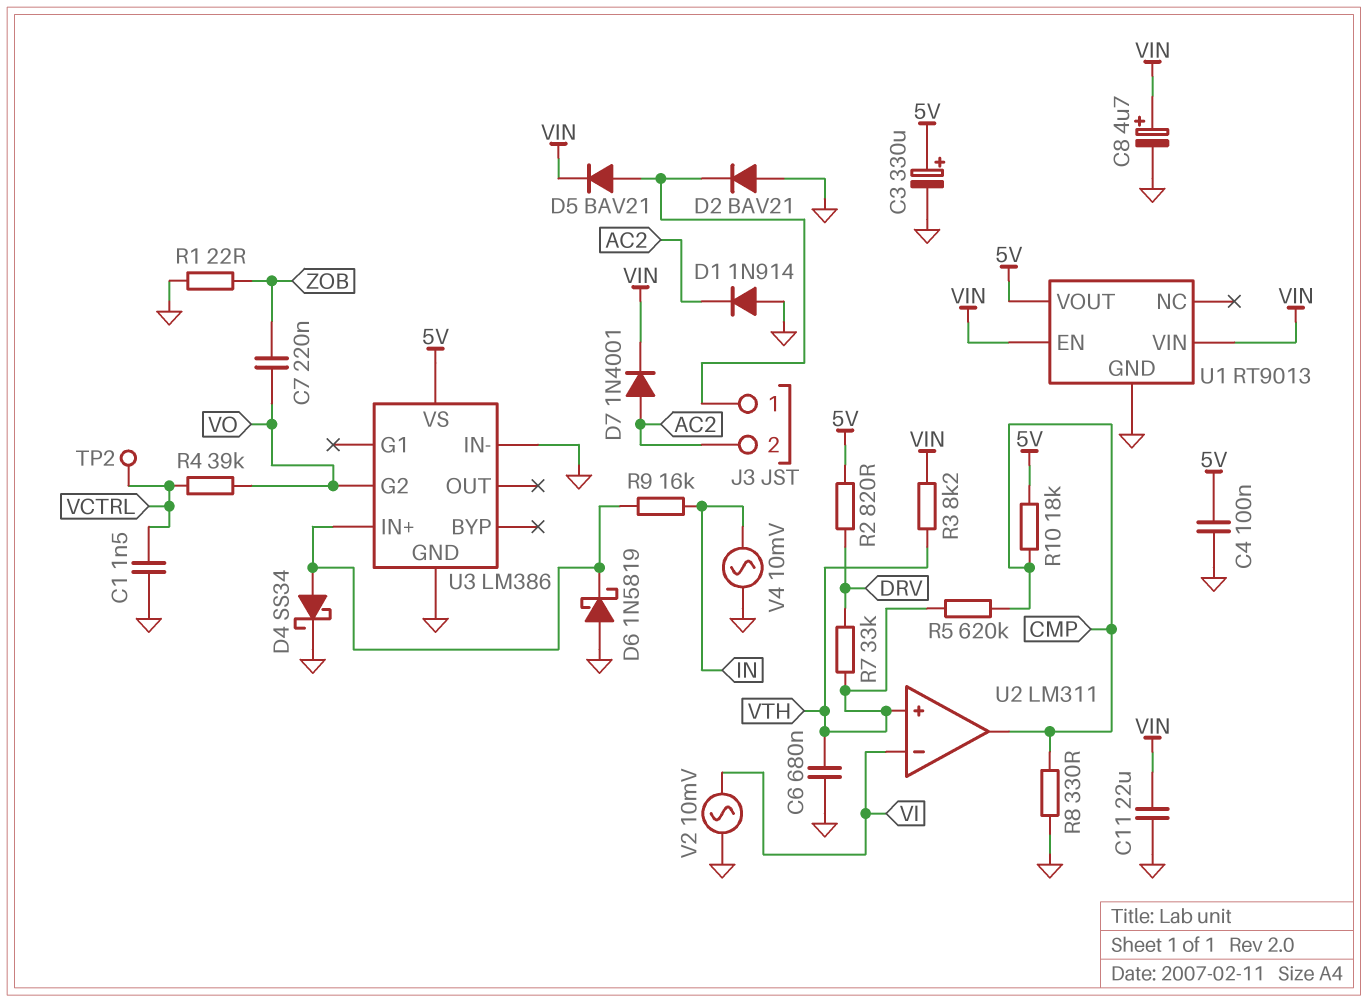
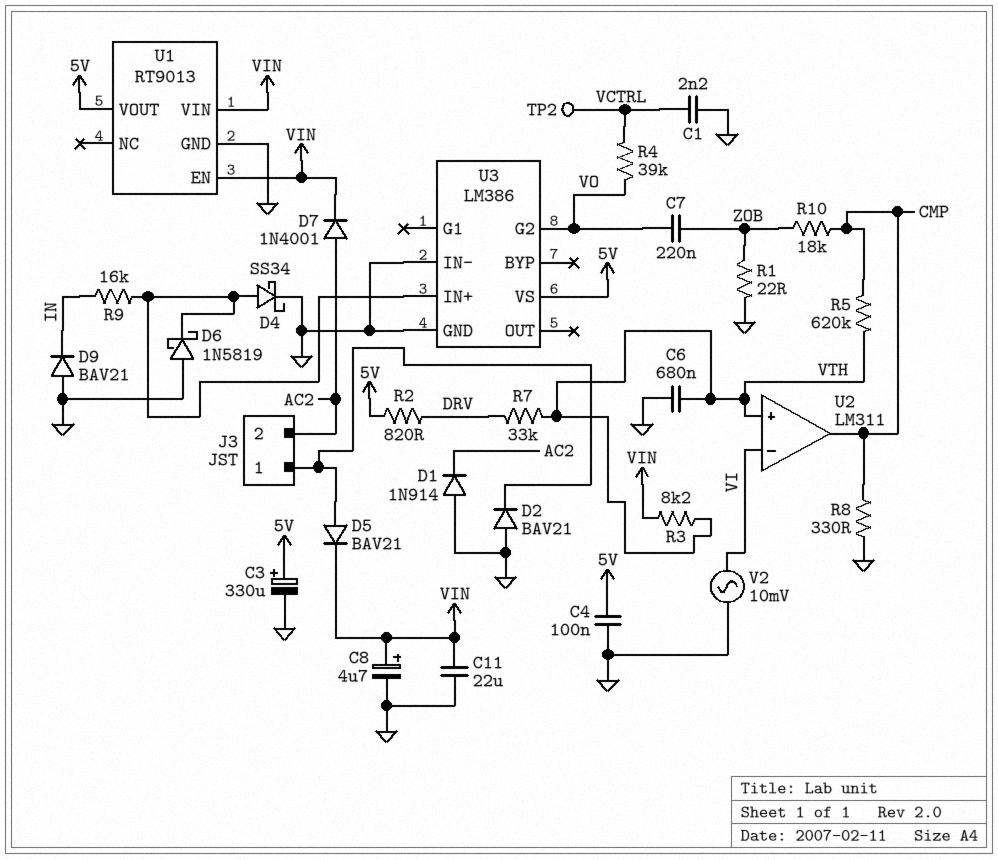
C1: 1.5nF (GND, VCTRL) -> 2.2nF (GND, VCTRL)
D9: none -> diode BAV21 (A GND, K IN)
R10: 18k (5V, CMP) -> 18k (CMP, ZOB)
V4: AC 10mV (GND, IN) -> none

